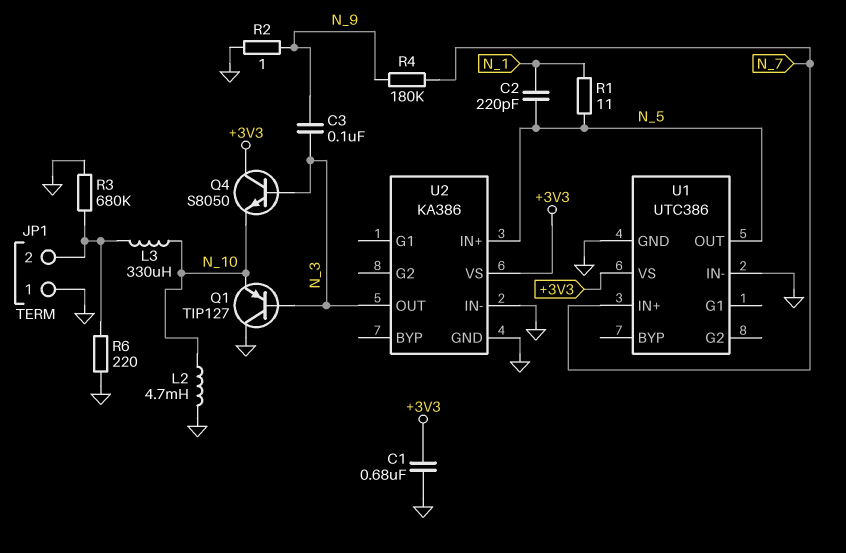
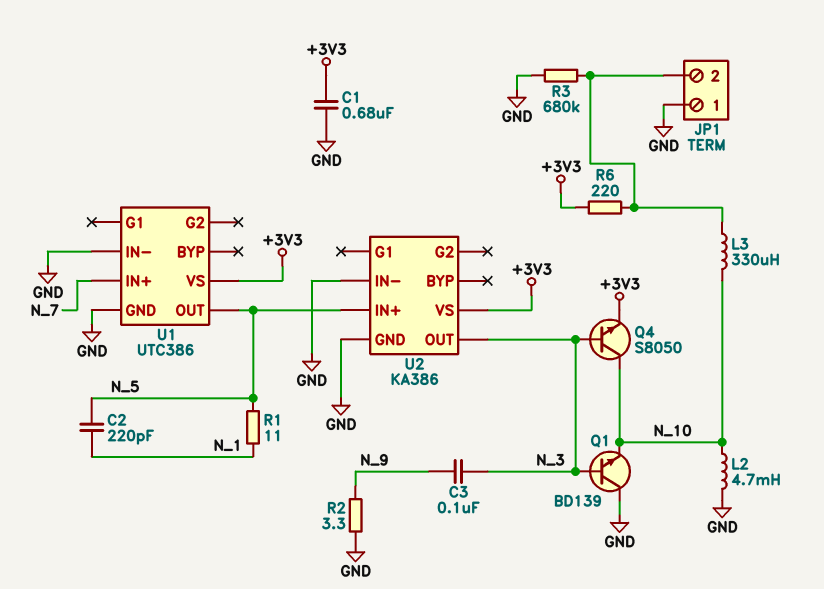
Q1: PNP TIP127 (B N_3, C GND, E N_10) -> NPN BD139 (B N_3, C GND, E N_10)
Q4: NPN S8050 (B N_3, C +3V3, E N_10) -> NPN S8050 (B N_3, C N_10, E +3V3)
R2: 1 (GND, N_9) -> 3.3 (GND, N_9)
R4: 180k (N_7, N_9) -> none
R6: 220 (GND, JP1/2) -> 220 (+3V3, JP1/2)

